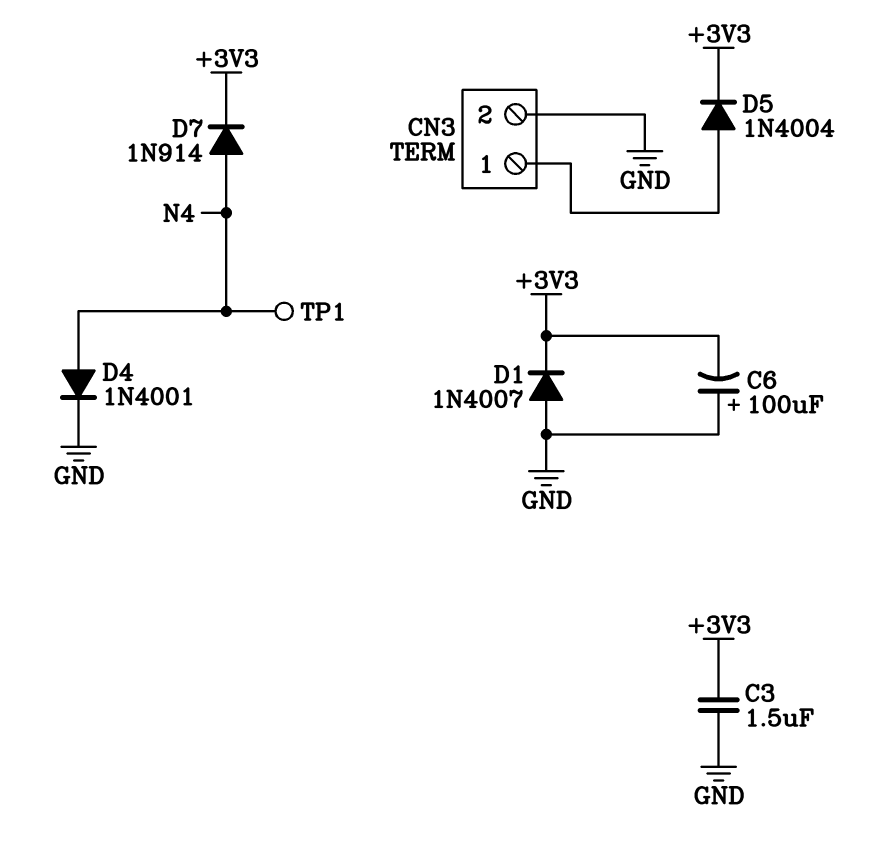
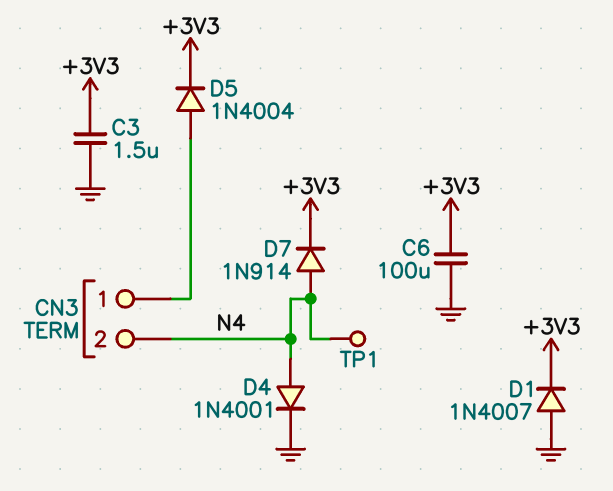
C6: 100uF (plus GND, minus +3V3) -> 100uF (+3V3, GND)
CN3 pin 2: GND -> N4

